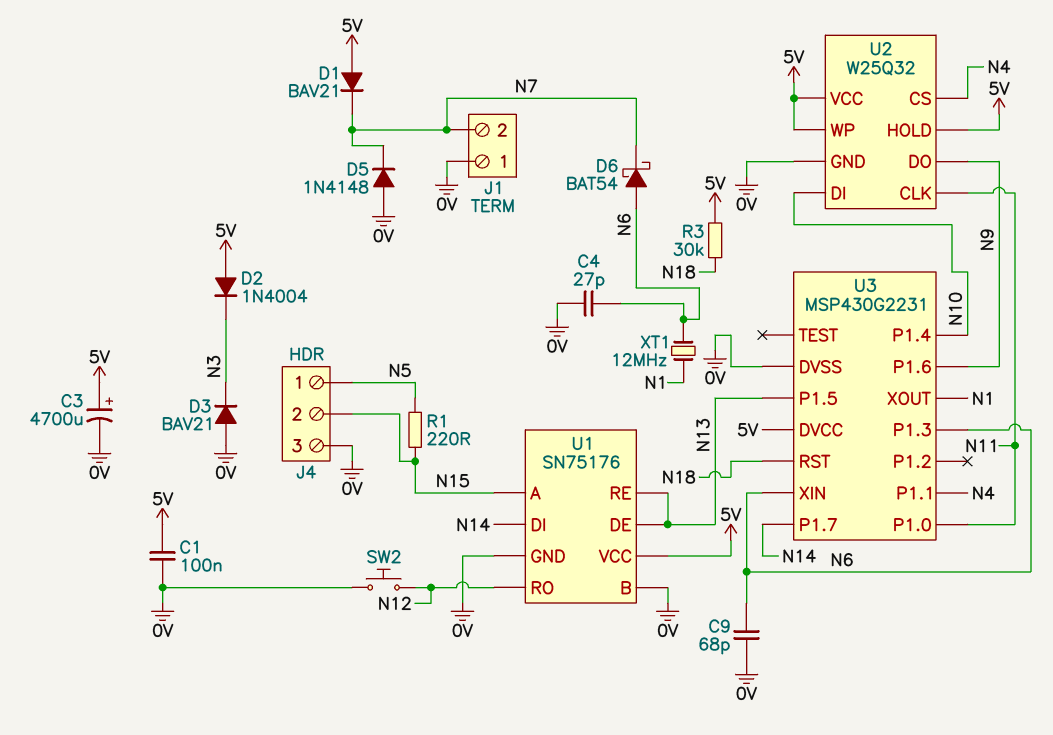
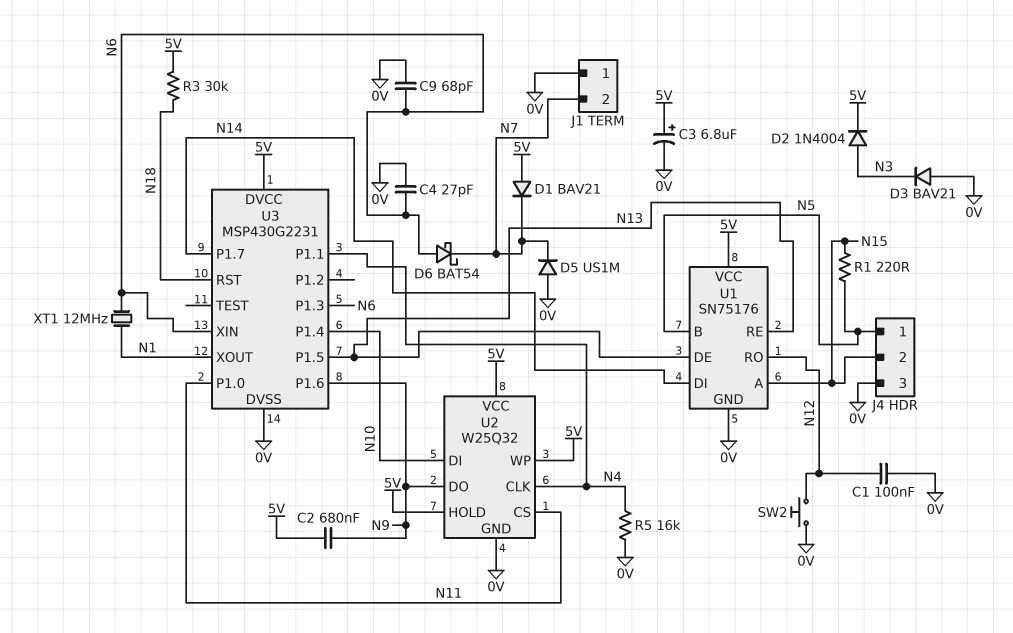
C1: 100nF (0V, 5V) -> 100nF (0V, N12)
C2: none -> 680nF (5V, N9)
C3: 4700uF (plus 5V, minus 0V) -> 6.8uF (plus 5V, minus 0V)
D2: diode 1N4004 (A 5V, K N3) -> diode 1N4004 (A N3, K 5V)
D5: diode 1N4148 (A 0V, K N7) -> diode US1M (A 0V, K N7)
R5: none -> 16k (0V, N4)
U1 pin B: 0V -> N5
U2 pin CLK: N11 -> N4
U2 pin CS: N4 -> N11

